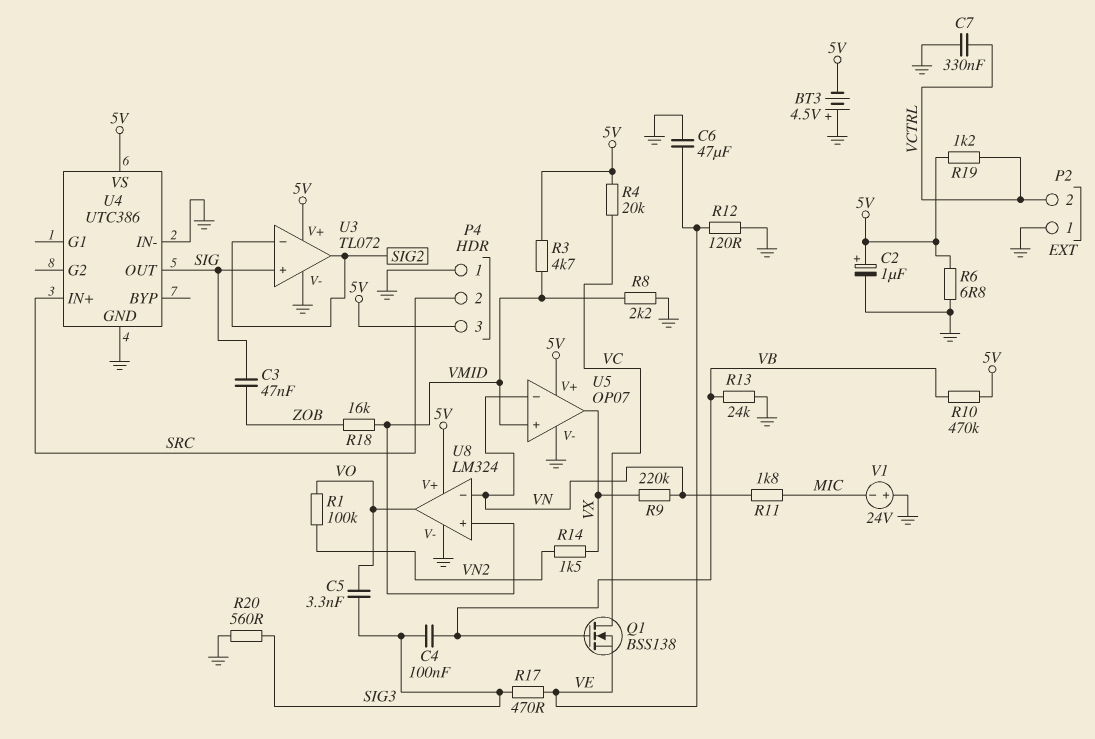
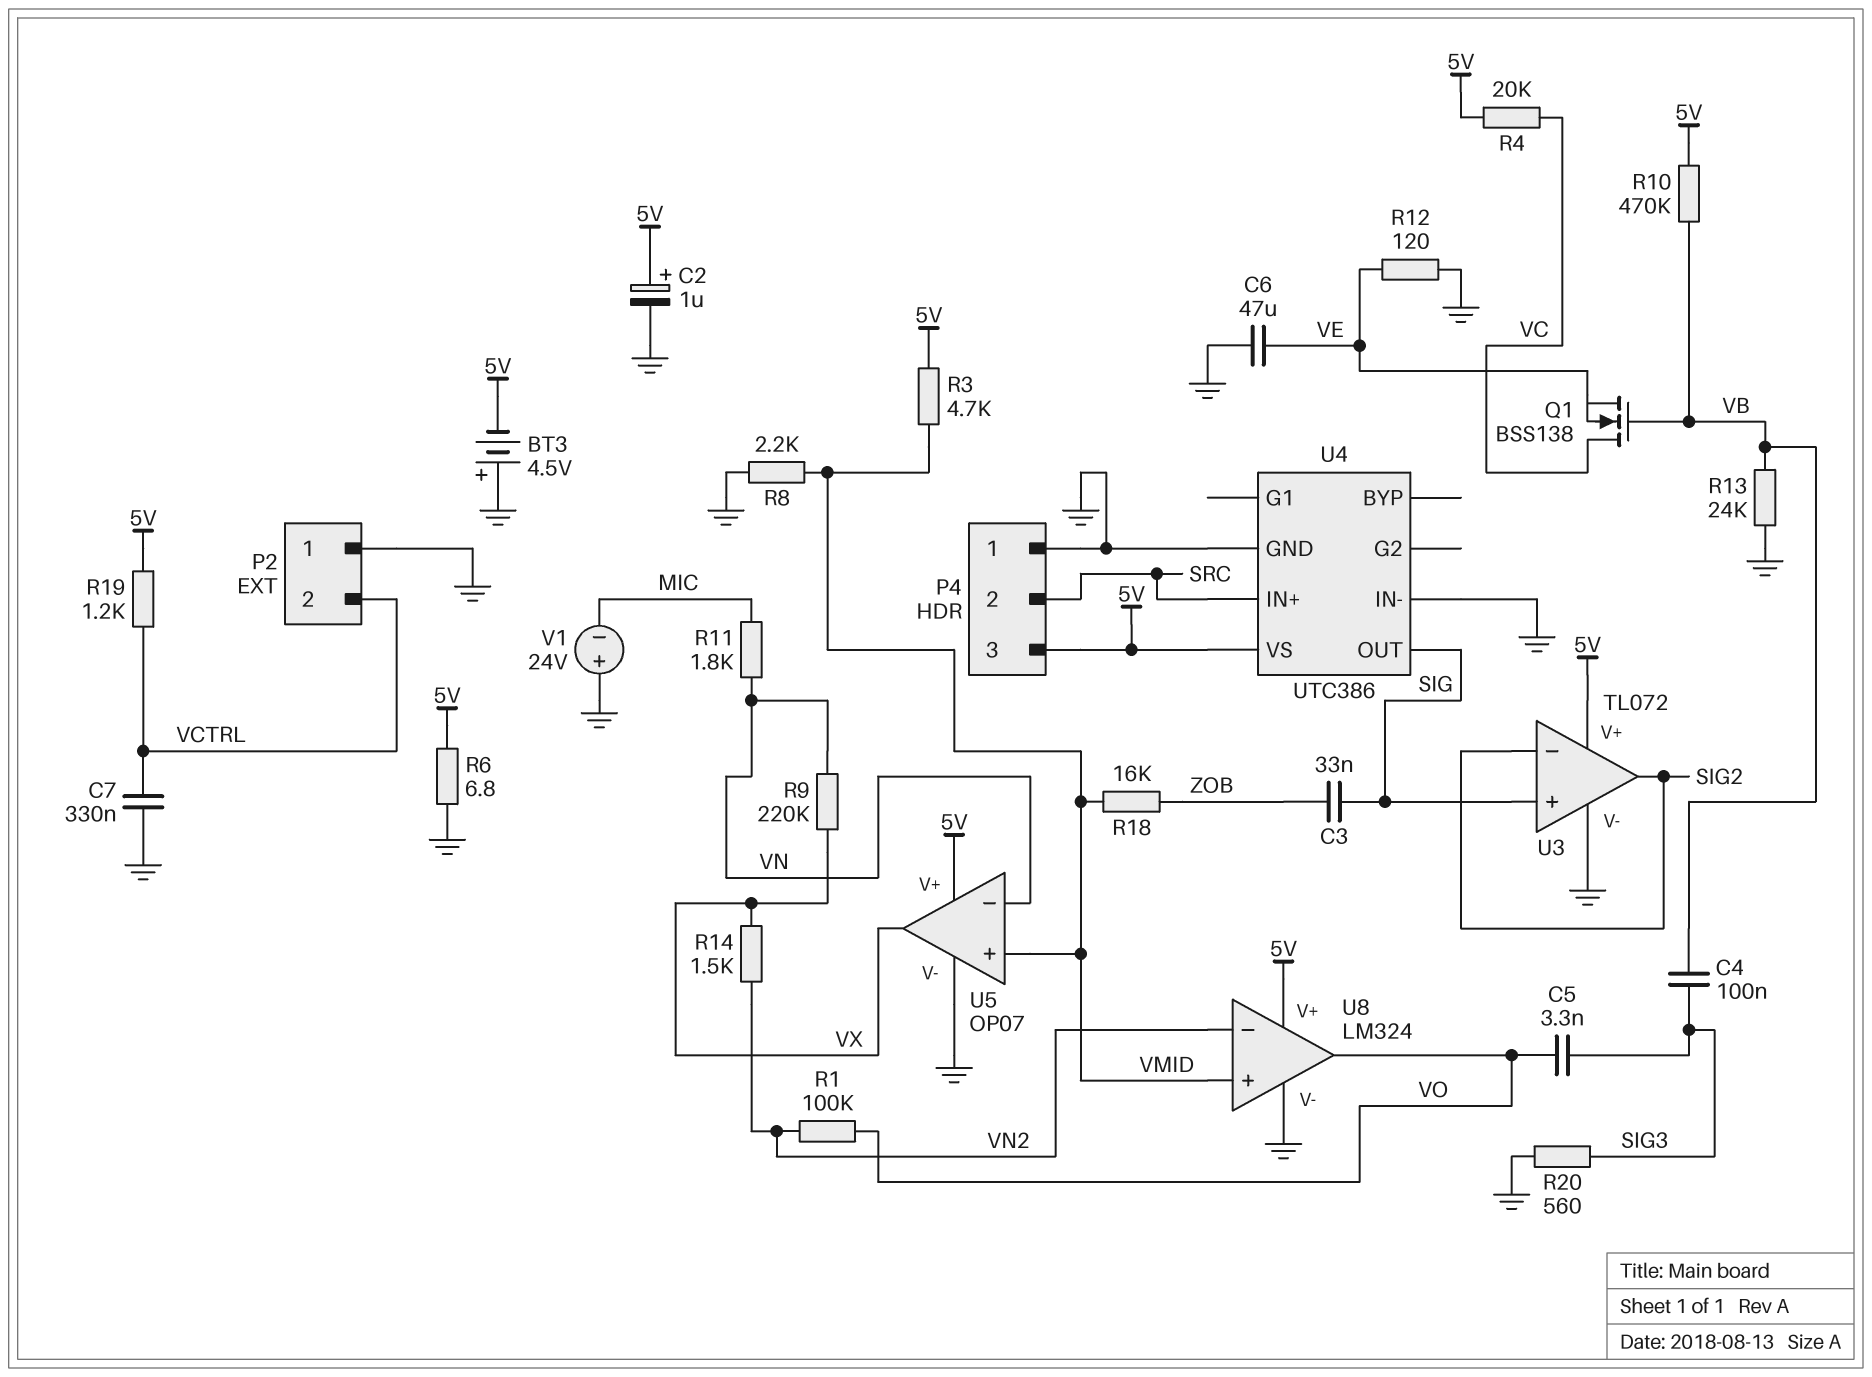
C3: 47nF (SIG, ZOB) -> 33nF (SIG, ZOB)
R17: 470 (SIG3, VE) -> none
U8 pin in-: VN -> VN2

